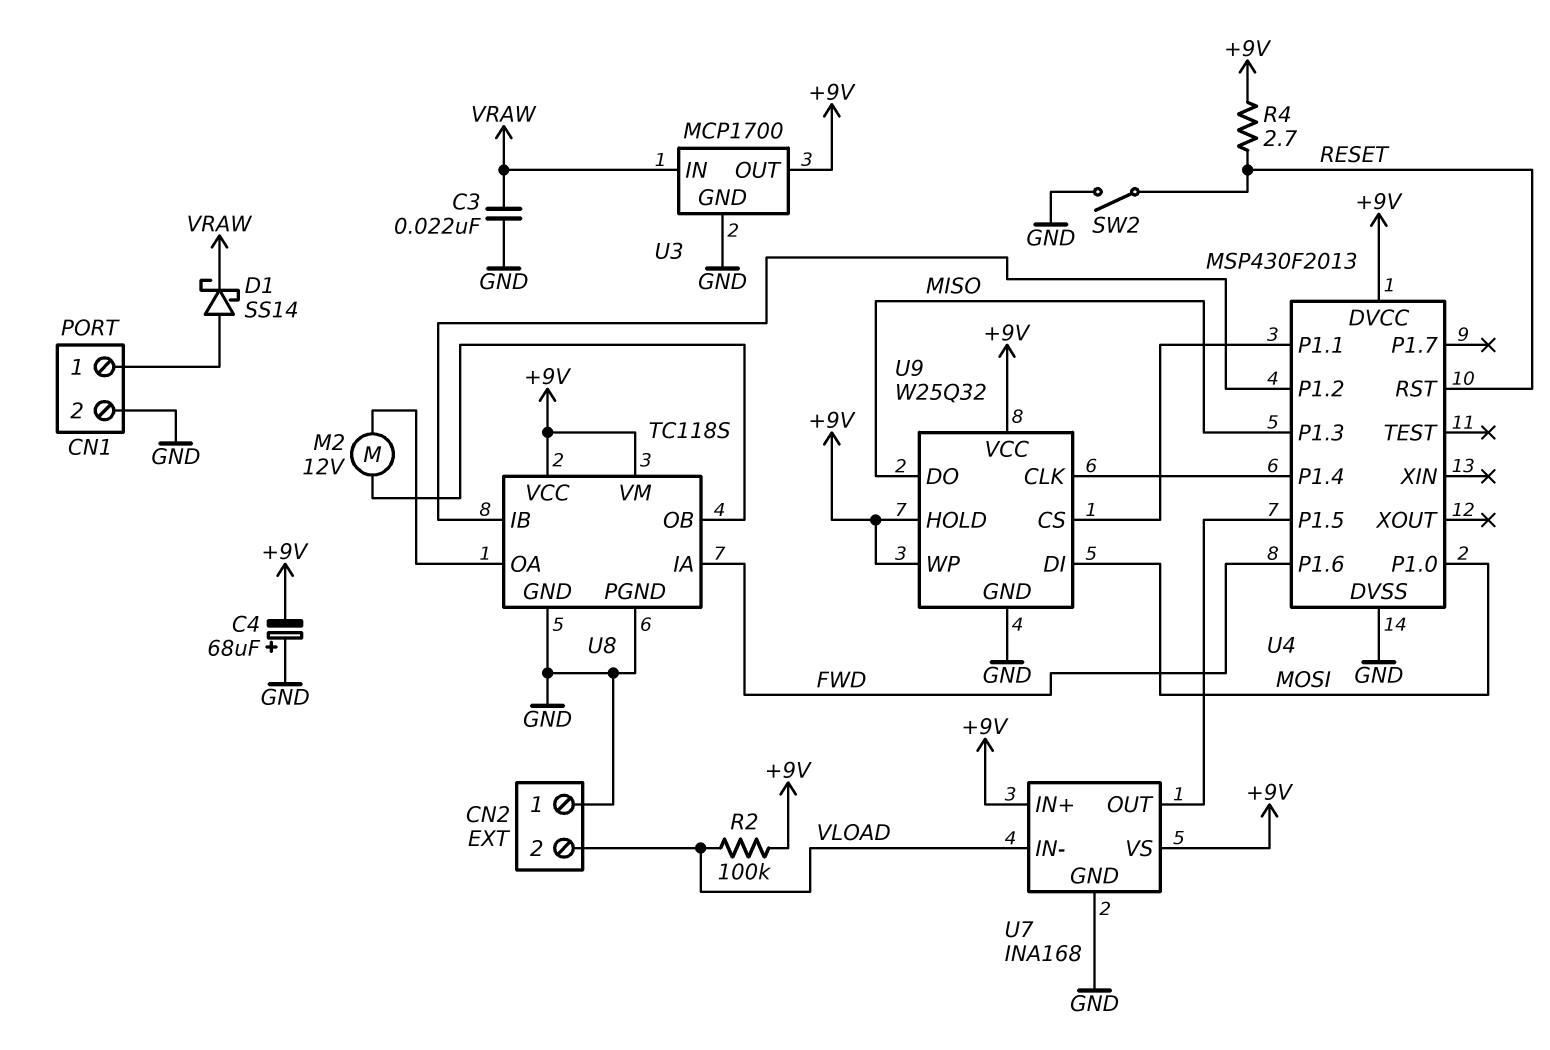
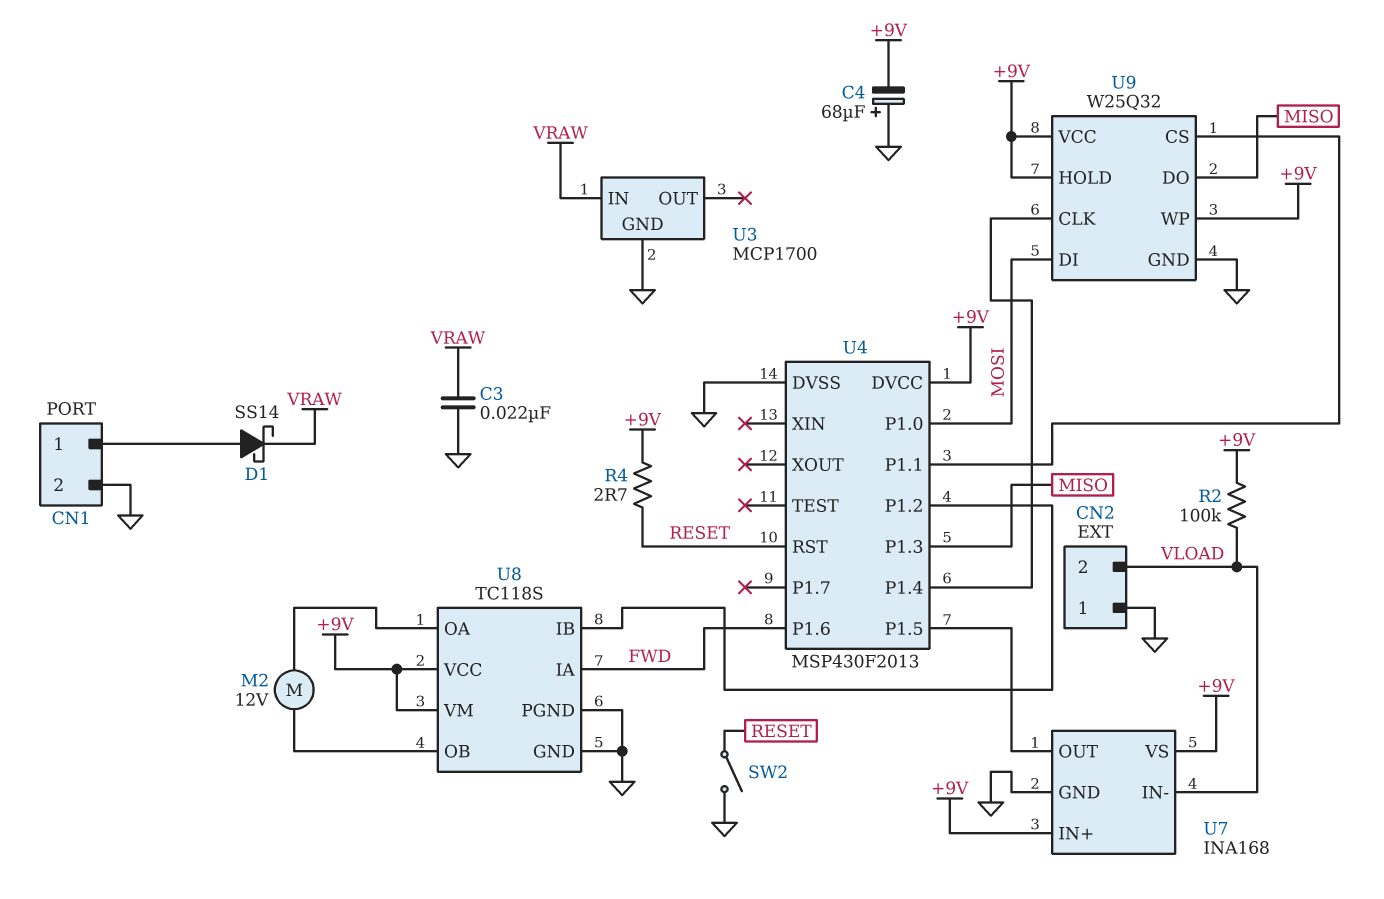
U3 pin OUT: +9V -> none

